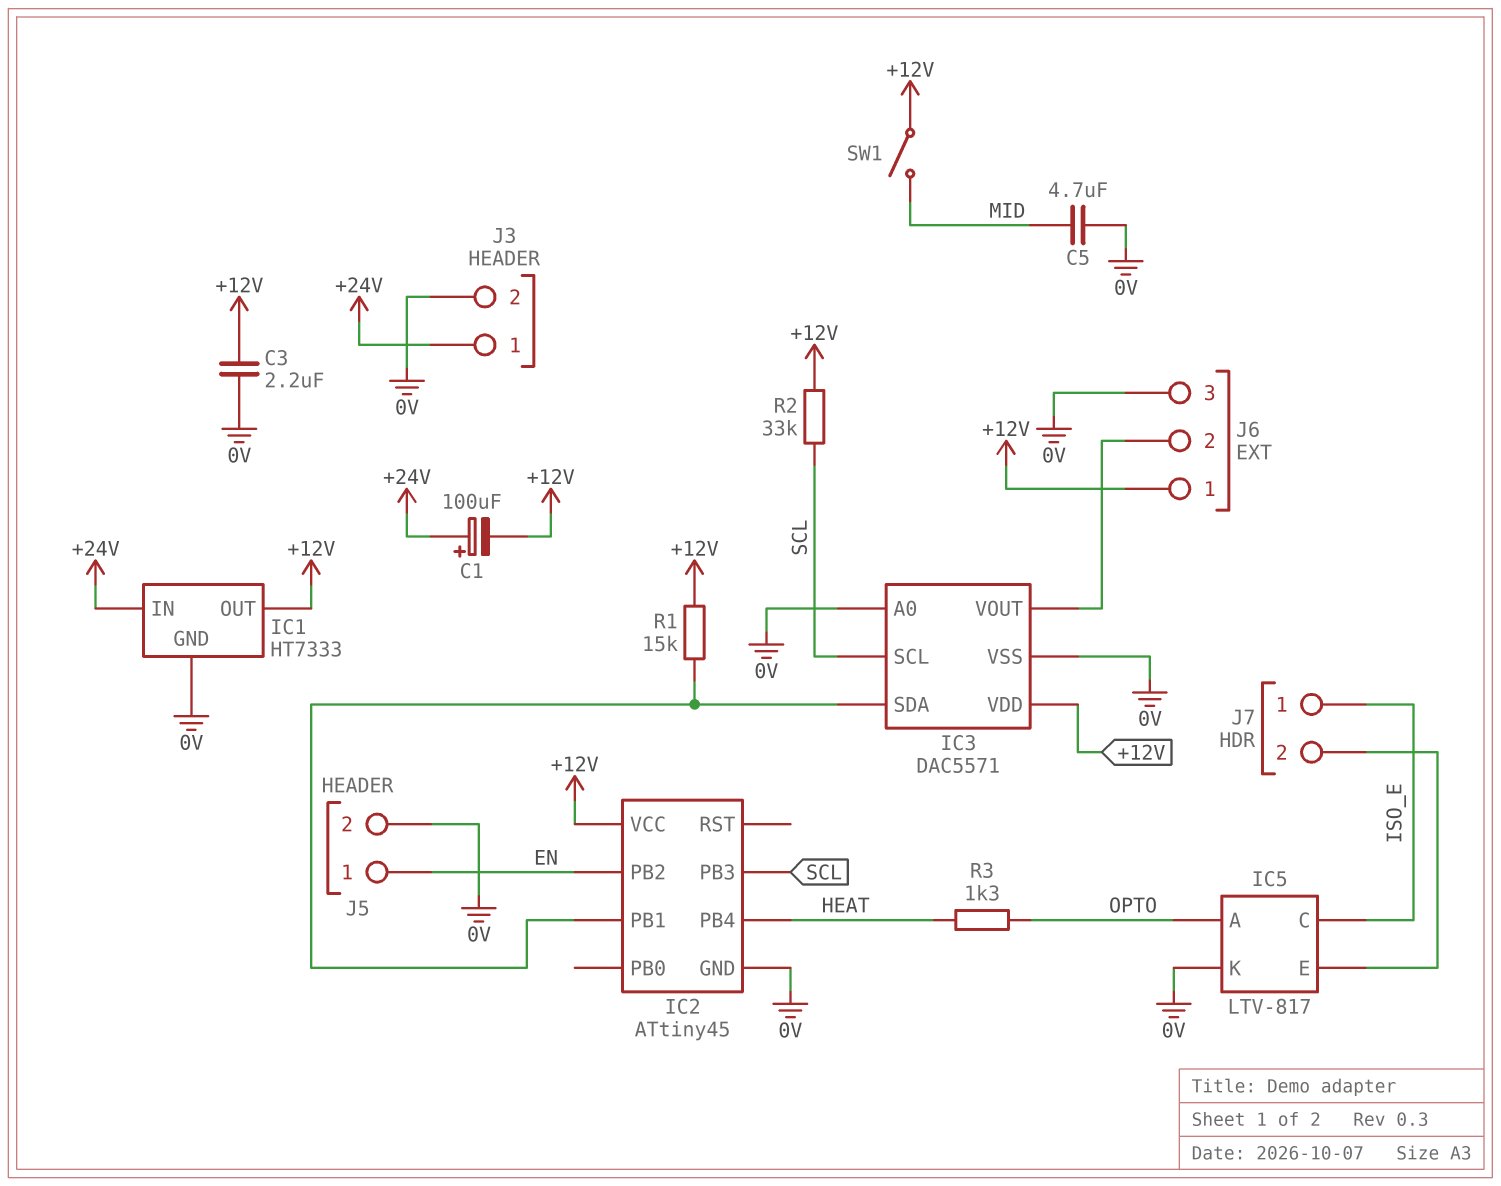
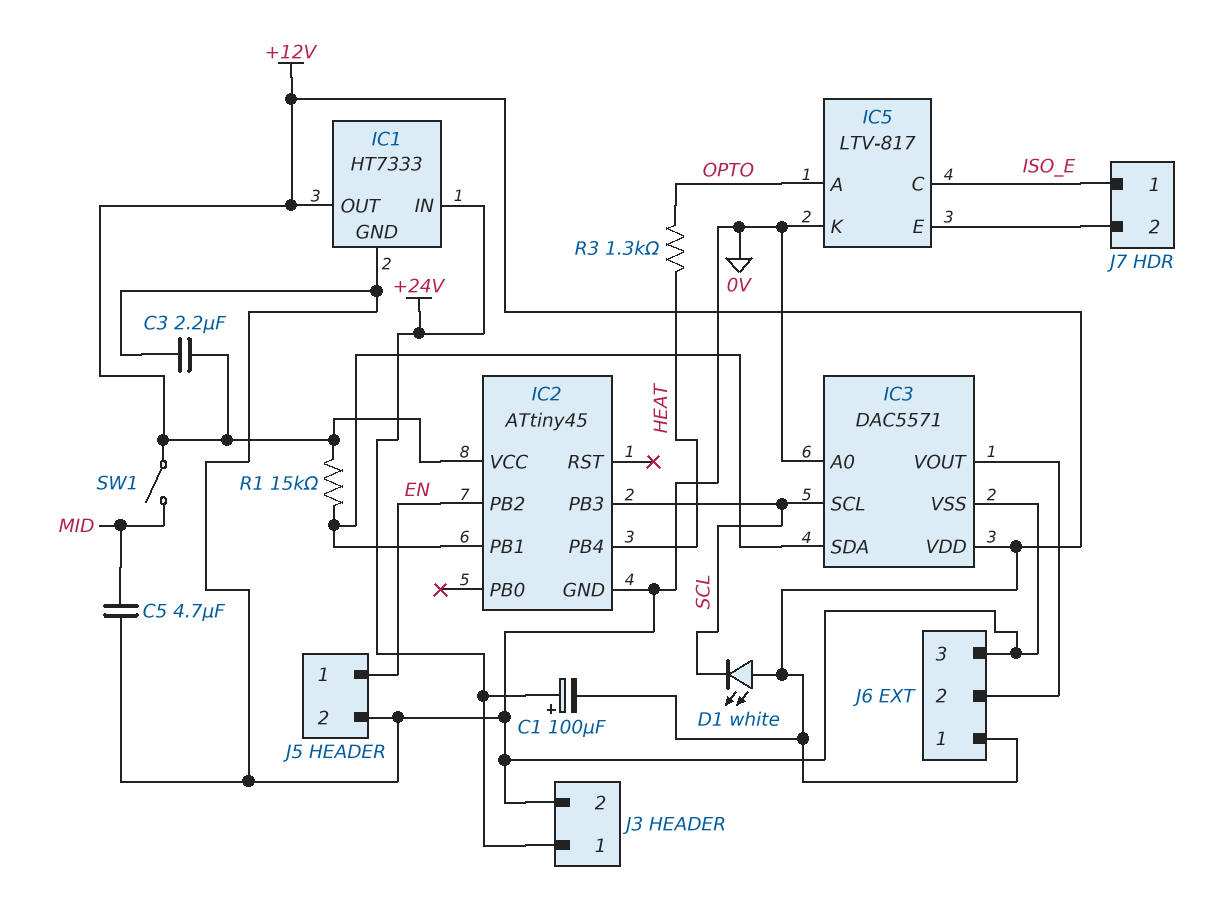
D1: none -> LED white (A +12V, K SCL)
R2: 33k (+12V, SCL) -> none

